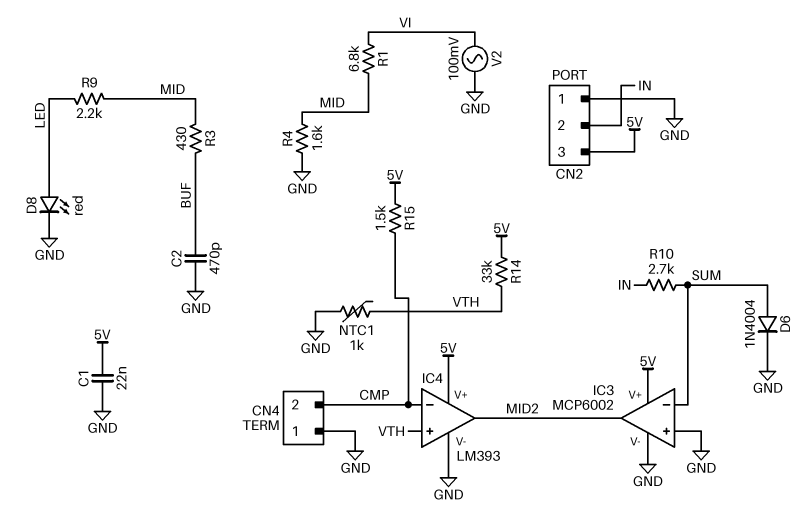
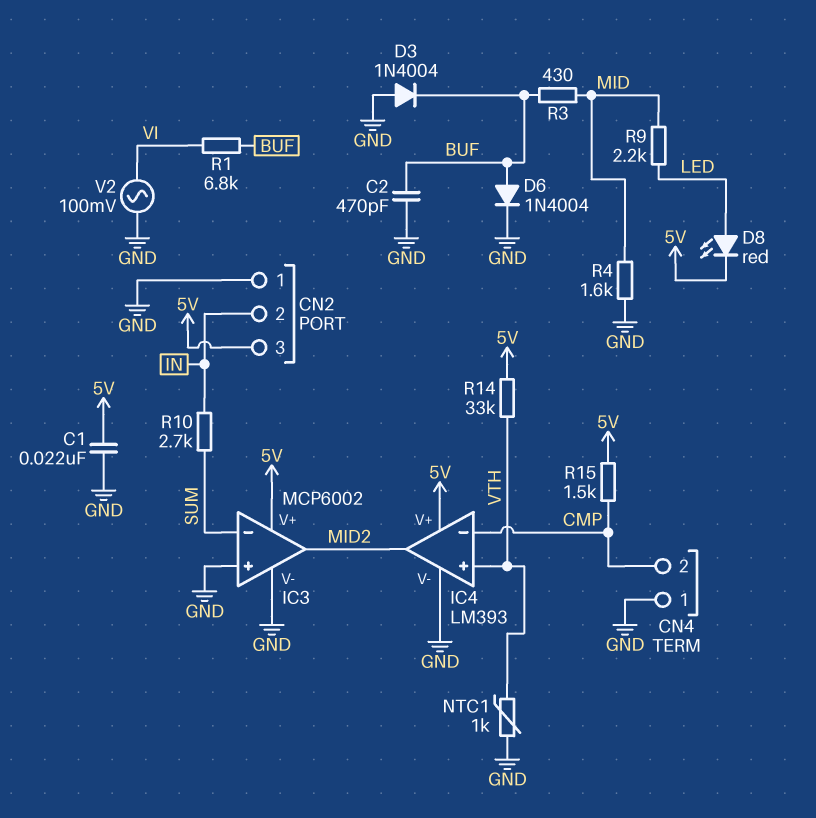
D3: none -> diode 1N4004 (A GND, K BUF)
D6: diode 1N4004 (A SUM, K GND) -> diode 1N4004 (A BUF, K GND)
D8: LED red (A LED, K GND) -> LED red (A LED, K 5V)
R1: 6.8k (MID, VI) -> 6.8k (BUF, VI)

